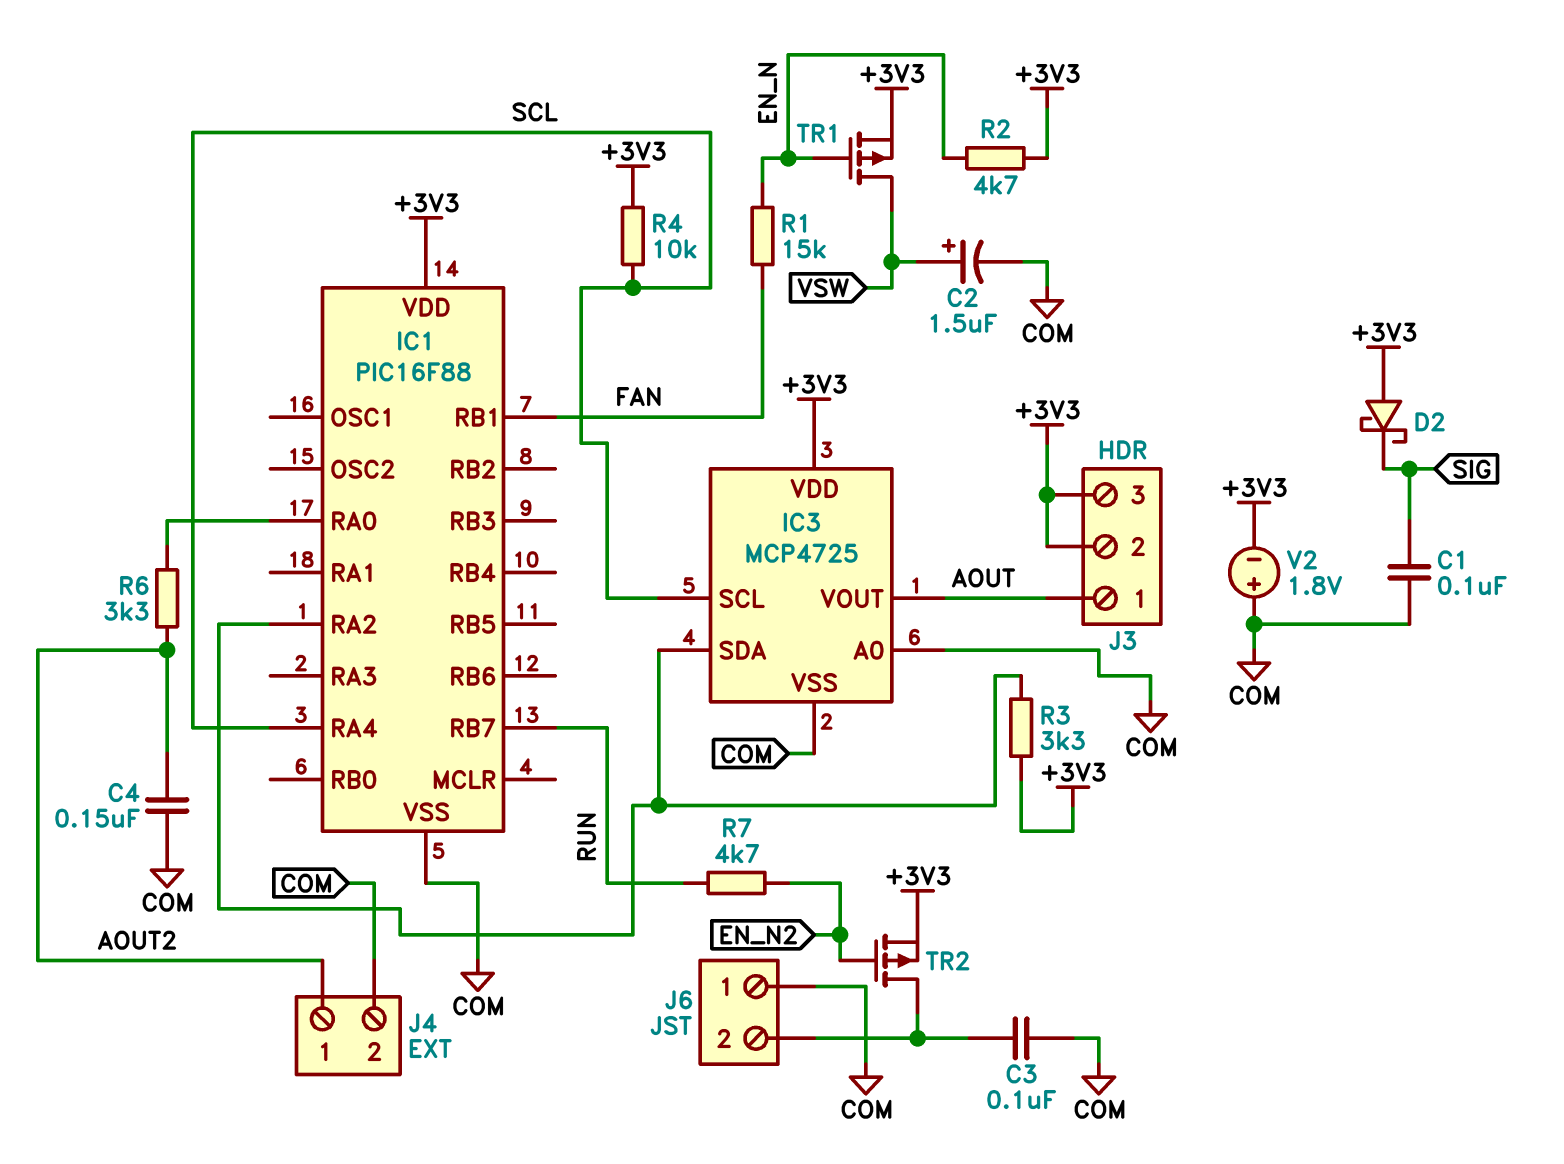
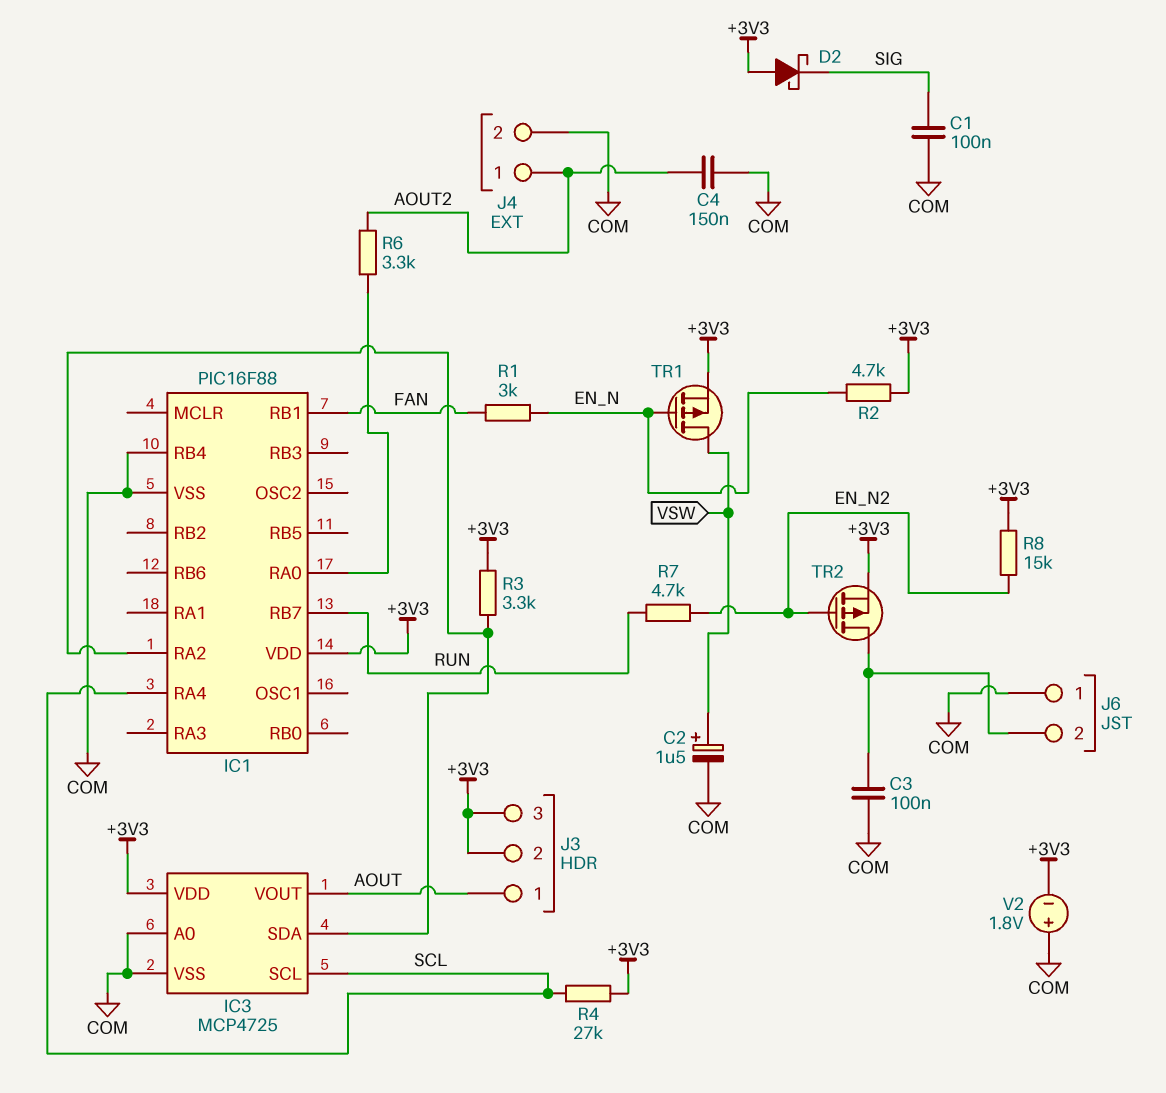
IC1 pin RB4: none -> COM
R1: 15k (EN_N, FAN) -> 3k (EN_N, FAN)
R4: 10k (+3V3, SCL) -> 27k (+3V3, SCL)
R8: none -> 15k (+3V3, EN_N2)

